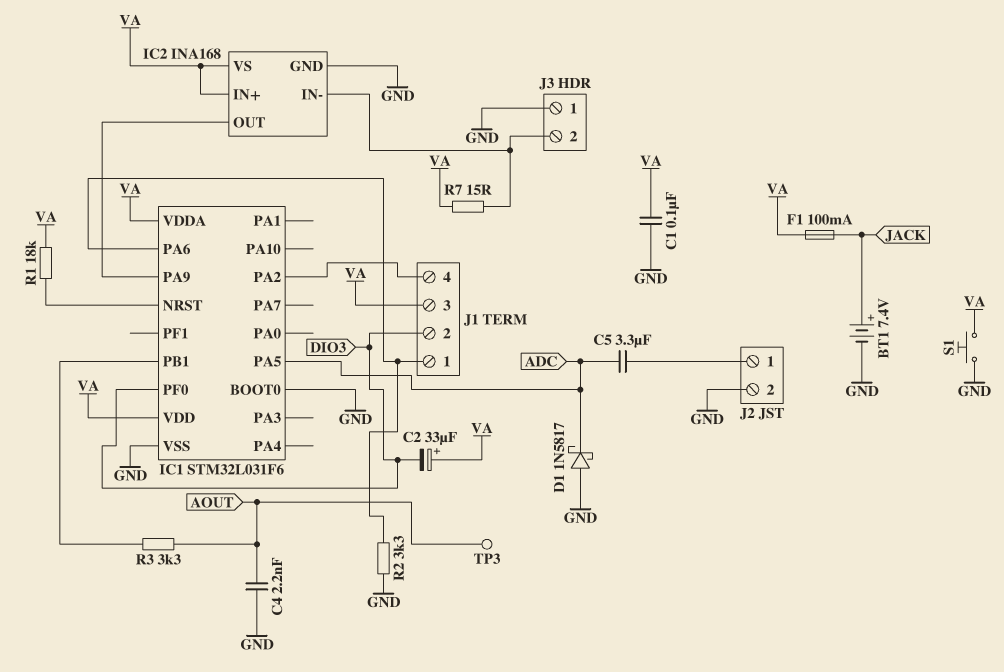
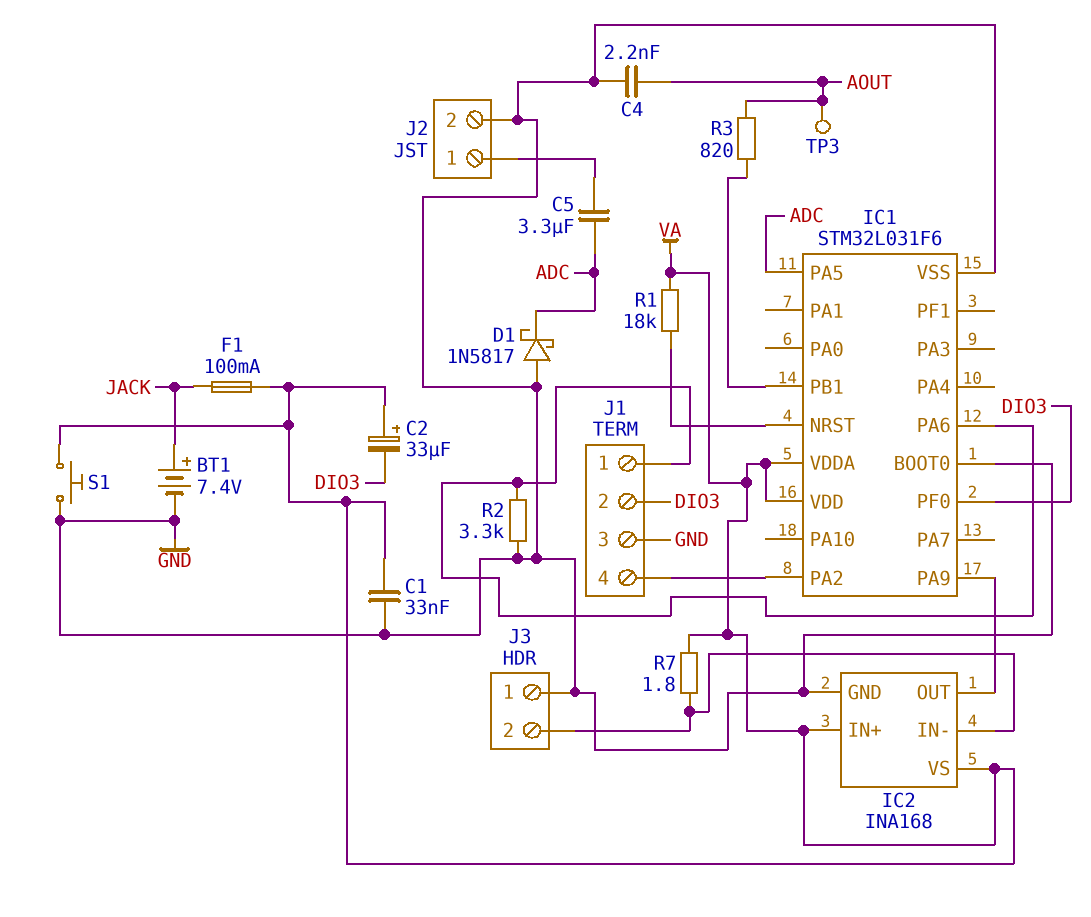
C1: 100nF (GND, VA) -> 33nF (GND, VA)
J1 pin 3: VA -> GND
R3: 3.3k (AOUT, IC1/PB1) -> 820 (AOUT, IC1/PB1)
R7: 15 (IC2/IN-, VA) -> 1.8 (IC2/IN-, VA)

